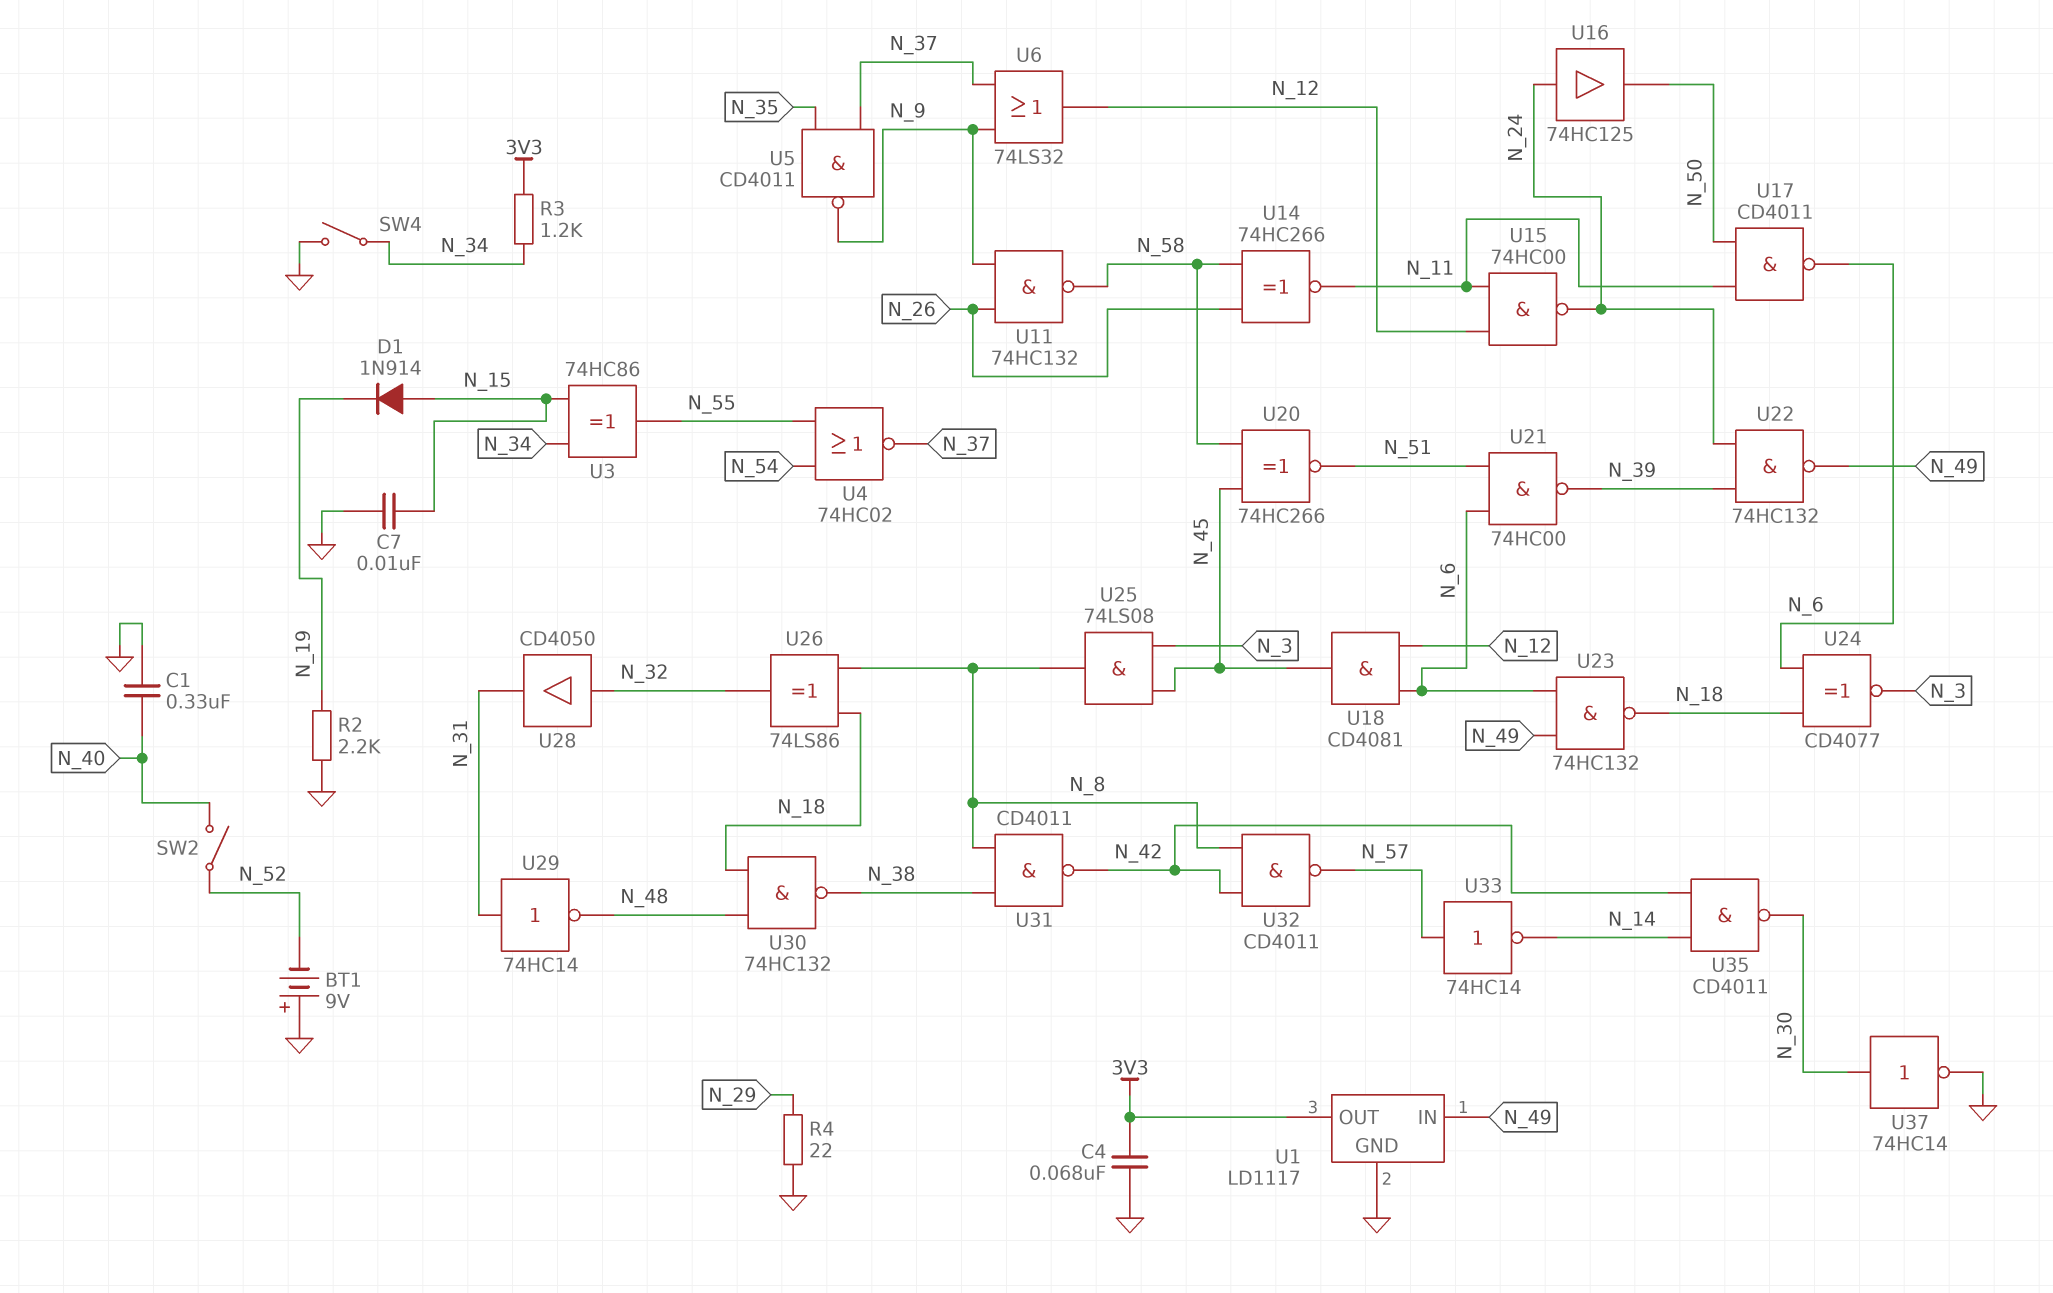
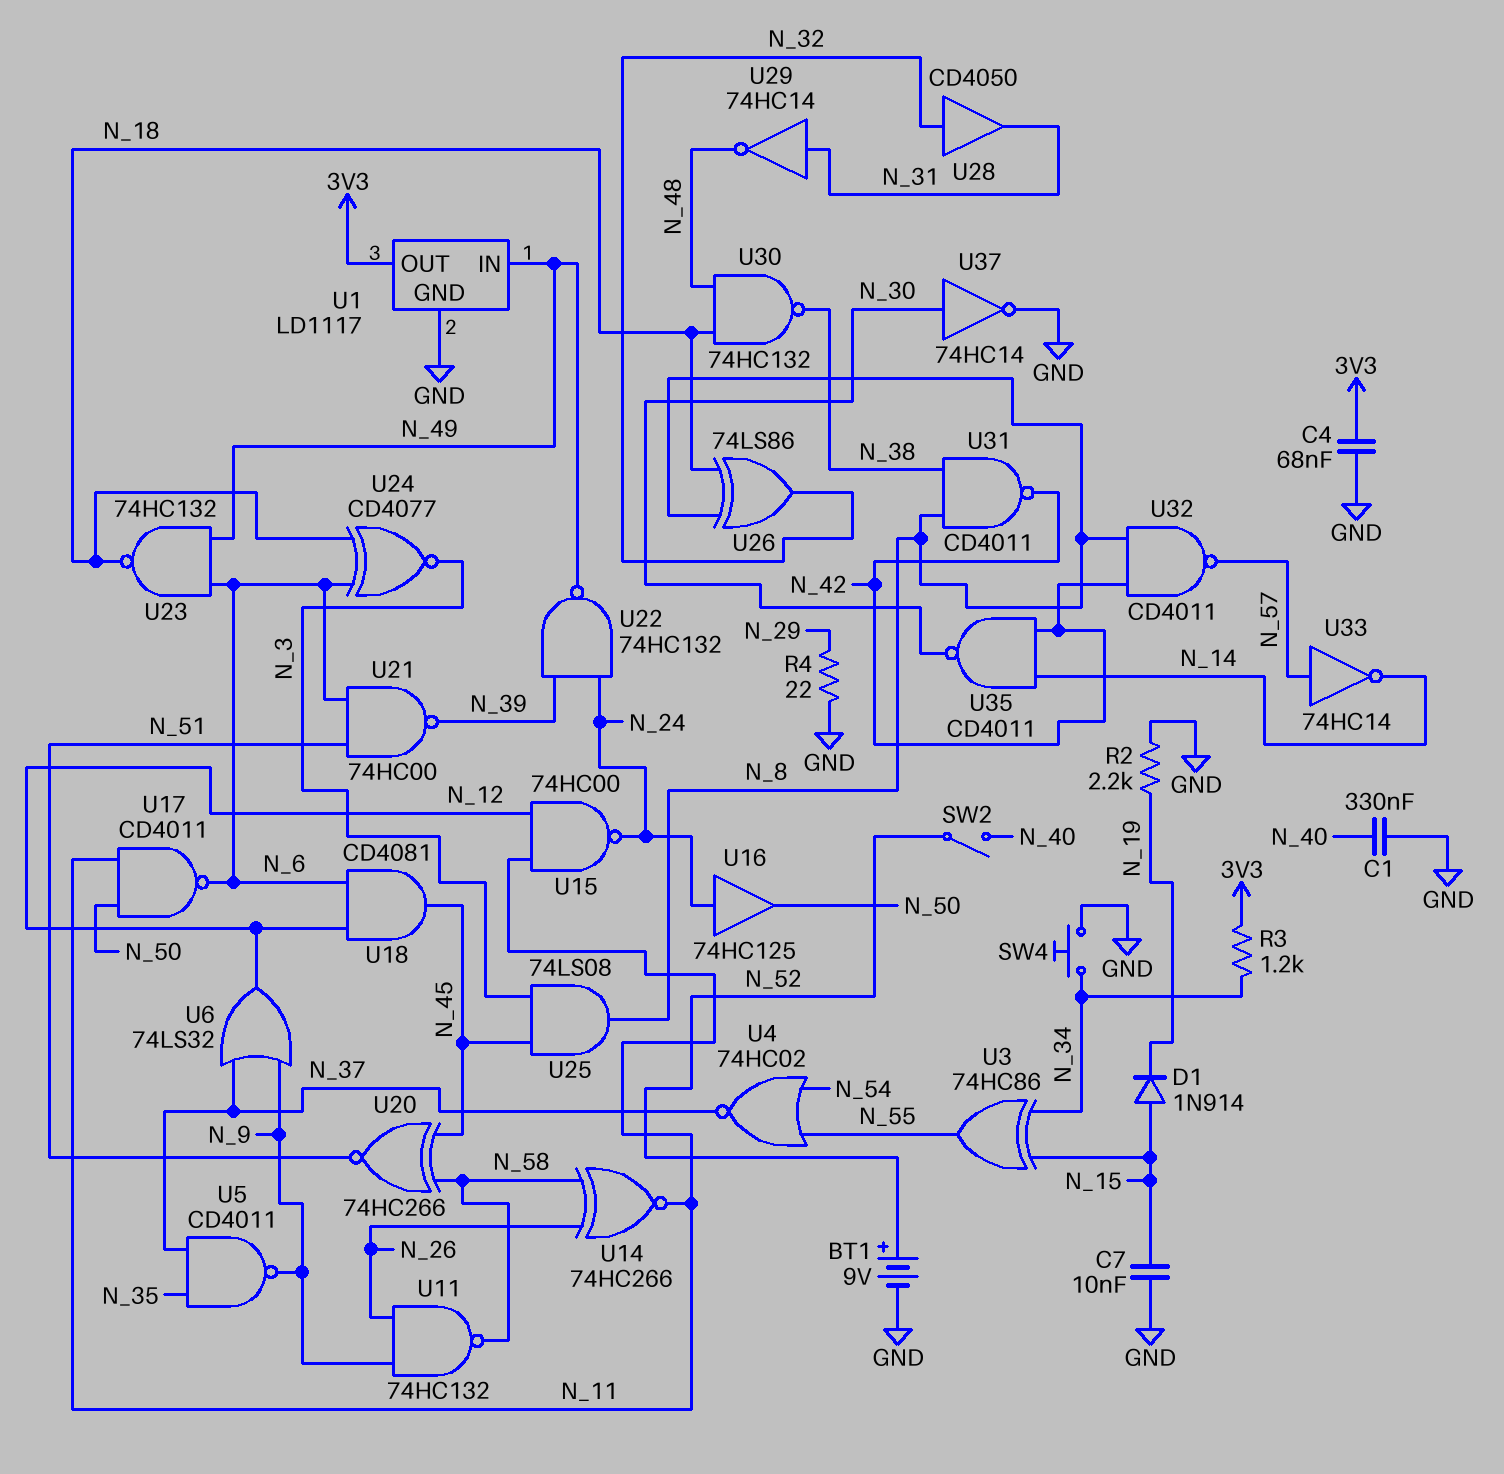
BT1: 9V (plus GND, minus N_52) -> 9V (plus N_52, minus GND)
SW4: switch (GND, N_34) -> button (GND, N_34)

